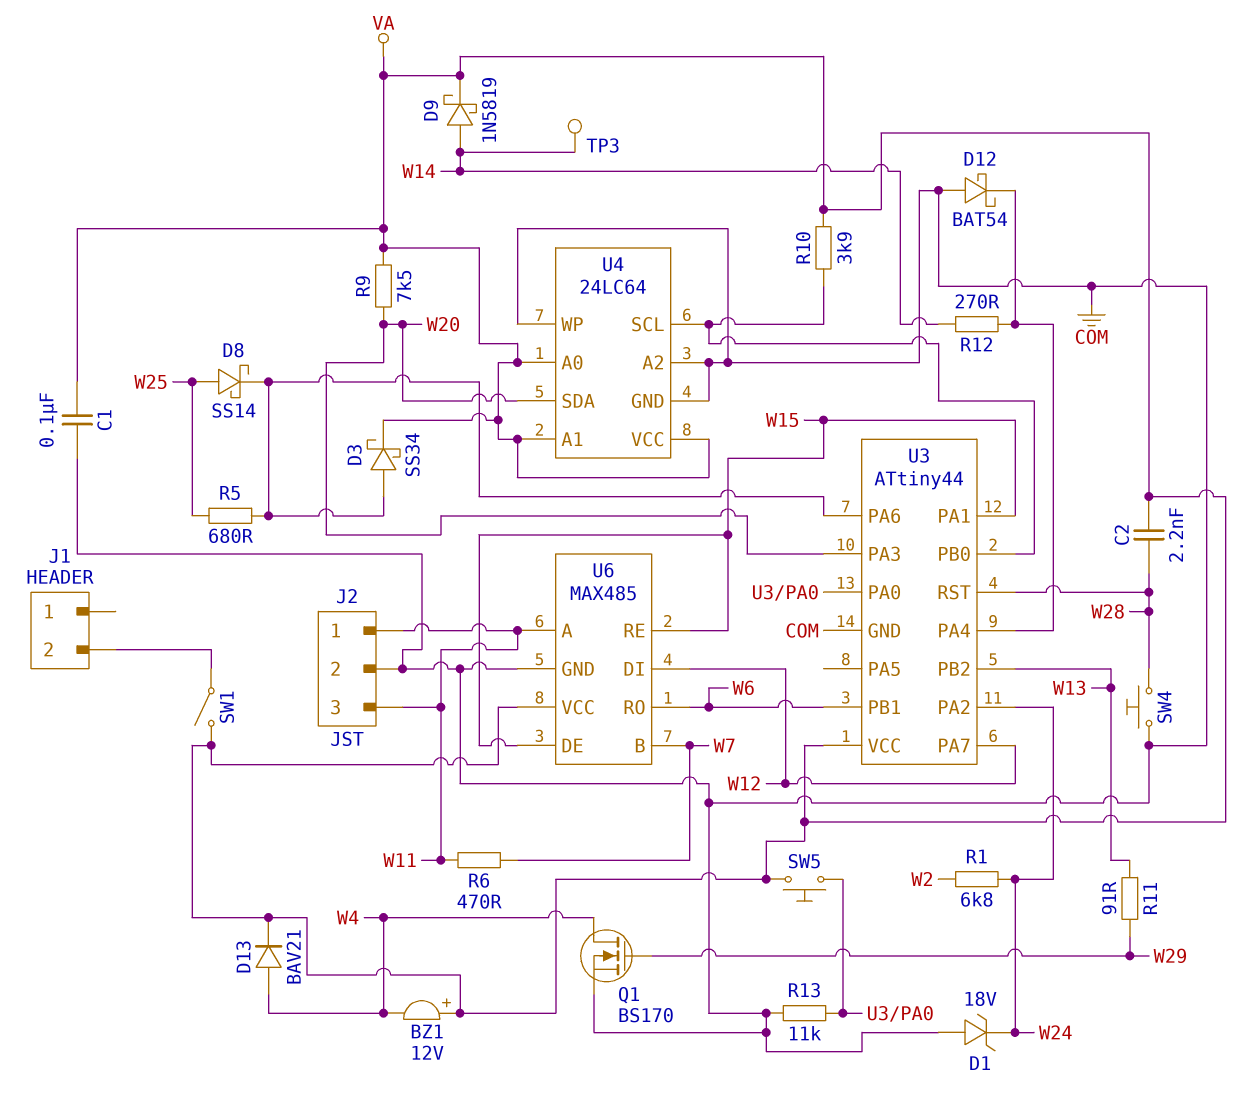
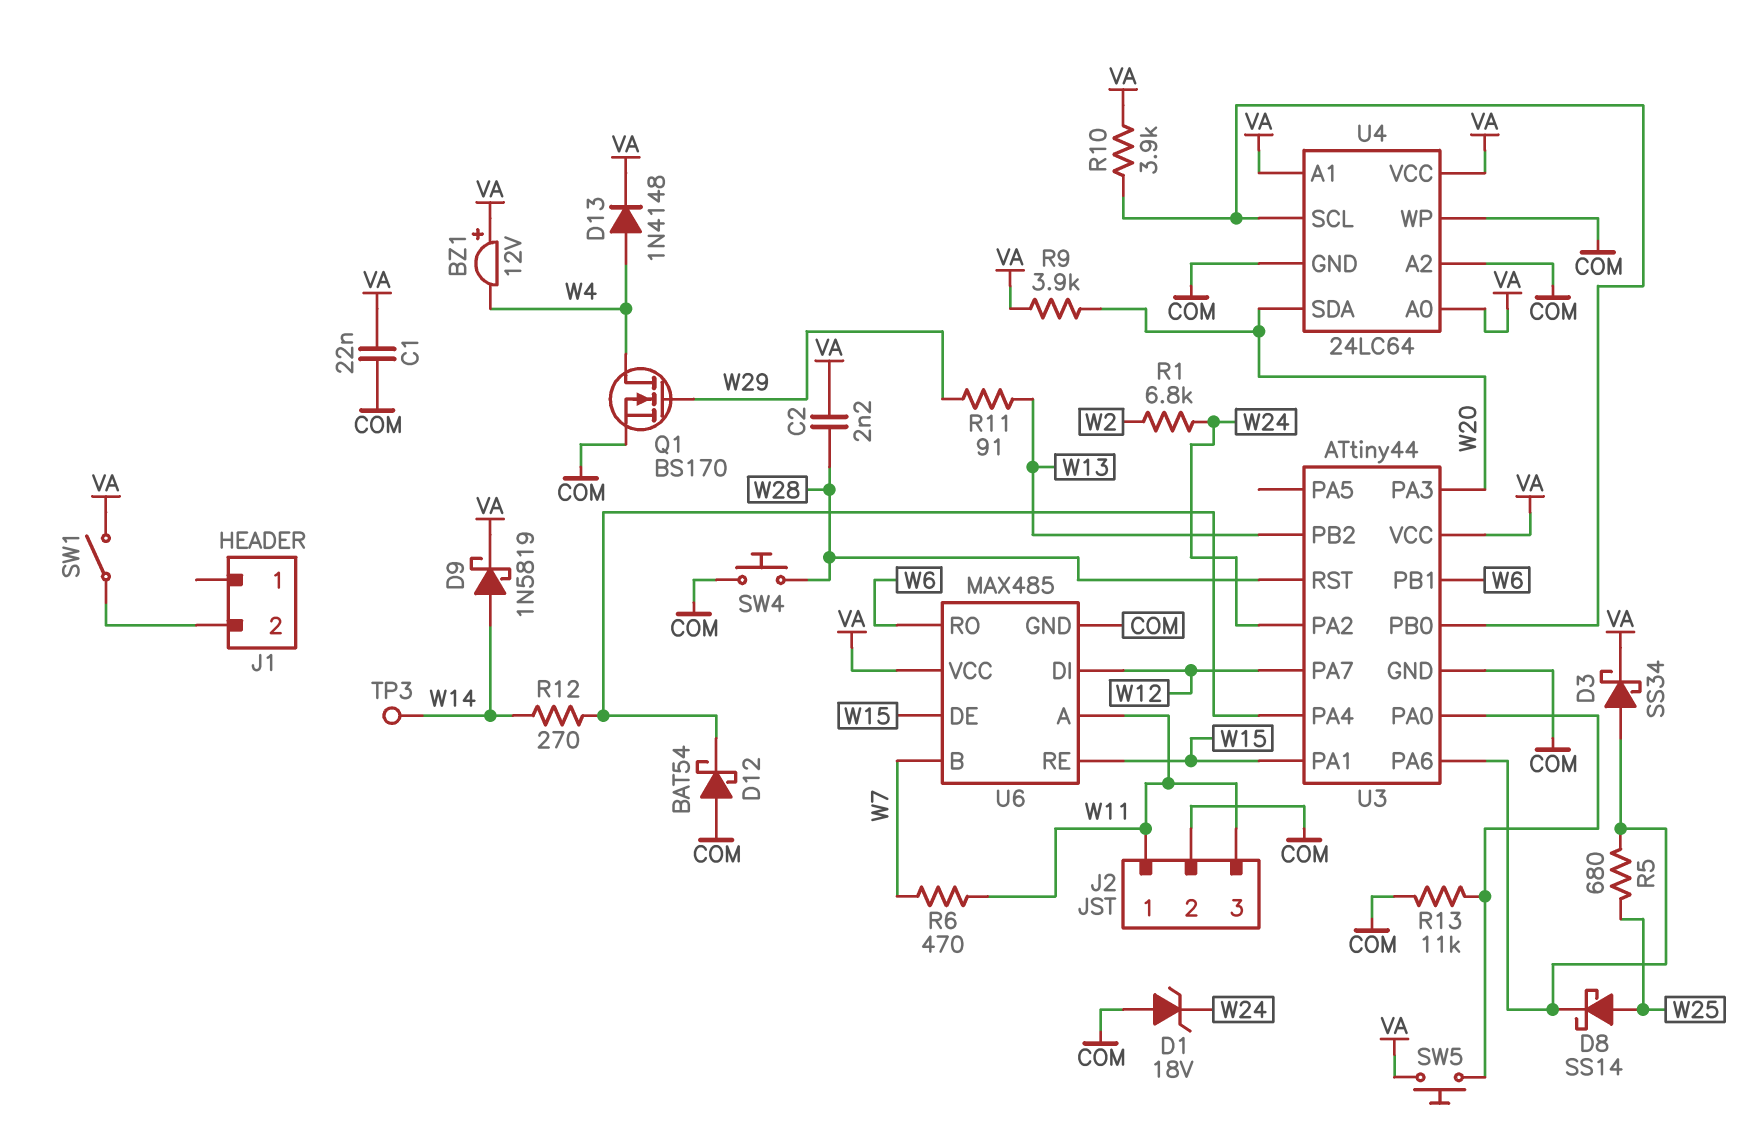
C1: 100nF (COM, VA) -> 22nF (COM, VA)
D13: diode BAV21 (A W4, K VA) -> diode 1N4148 (A W4, K VA)
R9: 7.5k (VA, W20) -> 3.9k (VA, W20)

